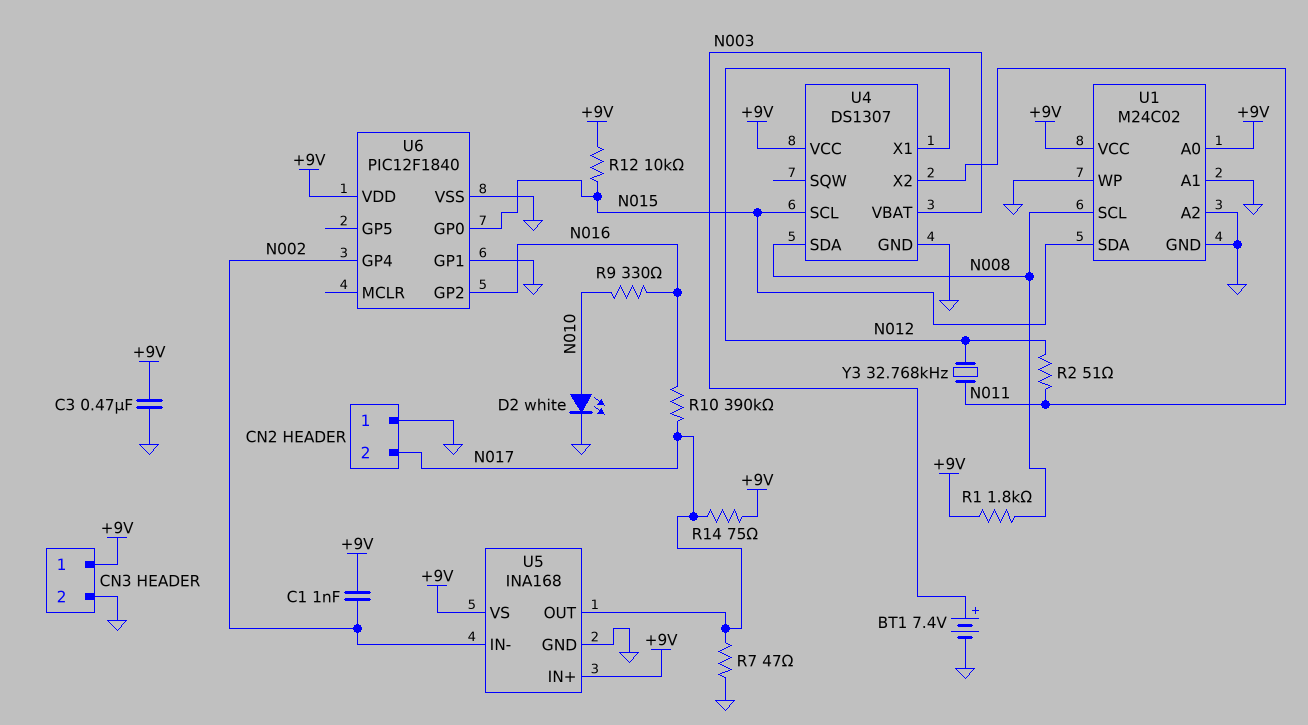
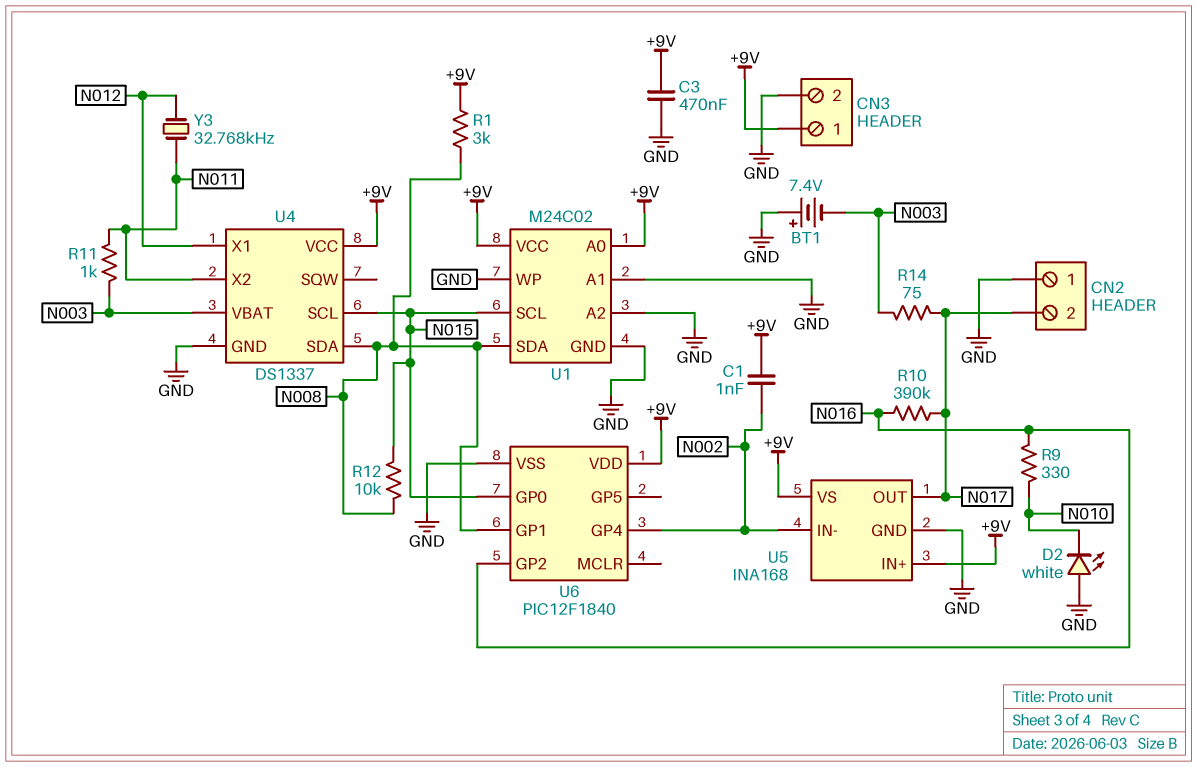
BT1: 7.4V (plus N003, minus GND) -> 7.4V (plus GND, minus N003)
D2: LED white (A N010, K GND) -> LED white (A GND, K N010)
R1: 1.8k (+9V, N008) -> 3k (+9V, N008)
R2: 51 (N011, N012) -> none
R7: 47 (GND, N017) -> none
R11: none -> 1k (N003, N011)
R12: 10k (+9V, N015) -> 10k (N008, N015)
R14: 75 (+9V, N017) -> 75 (N003, N017)
U1 pin SCL: N008 -> N015
U1 pin SDA: N015 -> N008
U4: DS1307 -> DS1337
U6 pin GP1: GND -> N008

